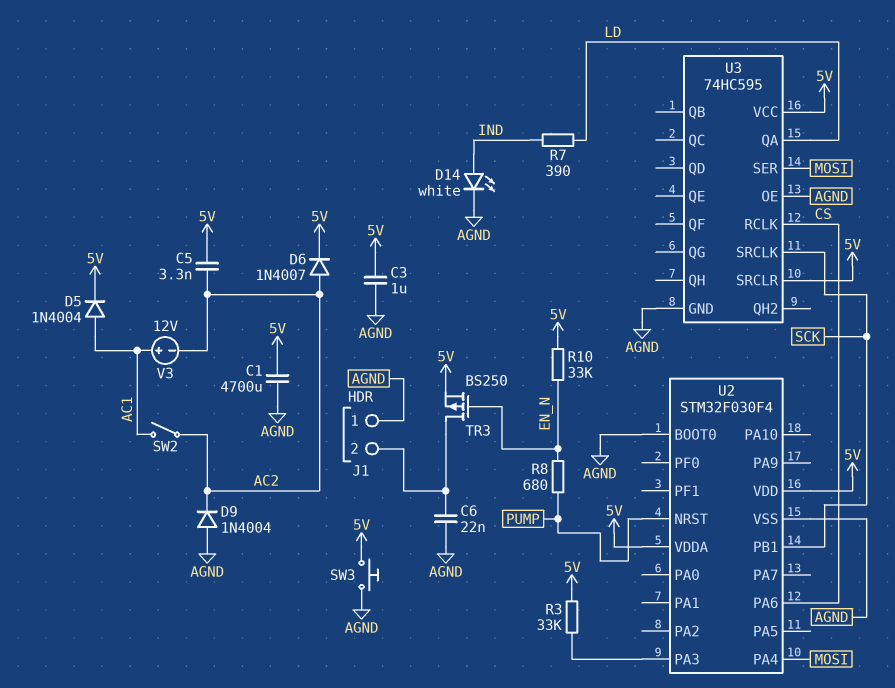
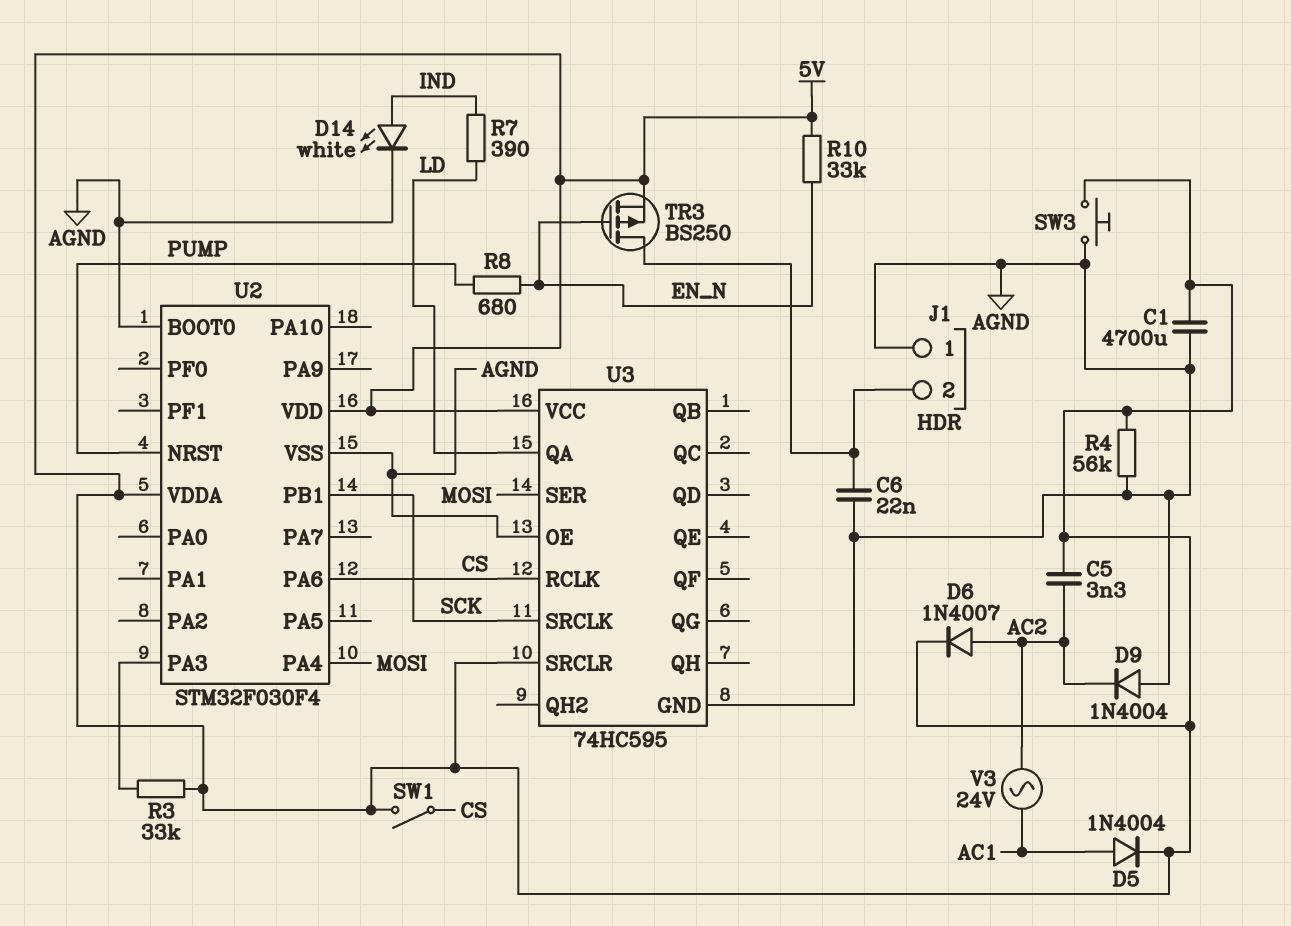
C3: 1uF (5V, AGND) -> none
R4: none -> 56k (5V, AGND)
SW1: none -> switch (5V, CS)
SW2: switch (AC1, AC2) -> none
V3: 12V (plus AC1, minus AC2) -> AC 24V (AC1, AC2)

